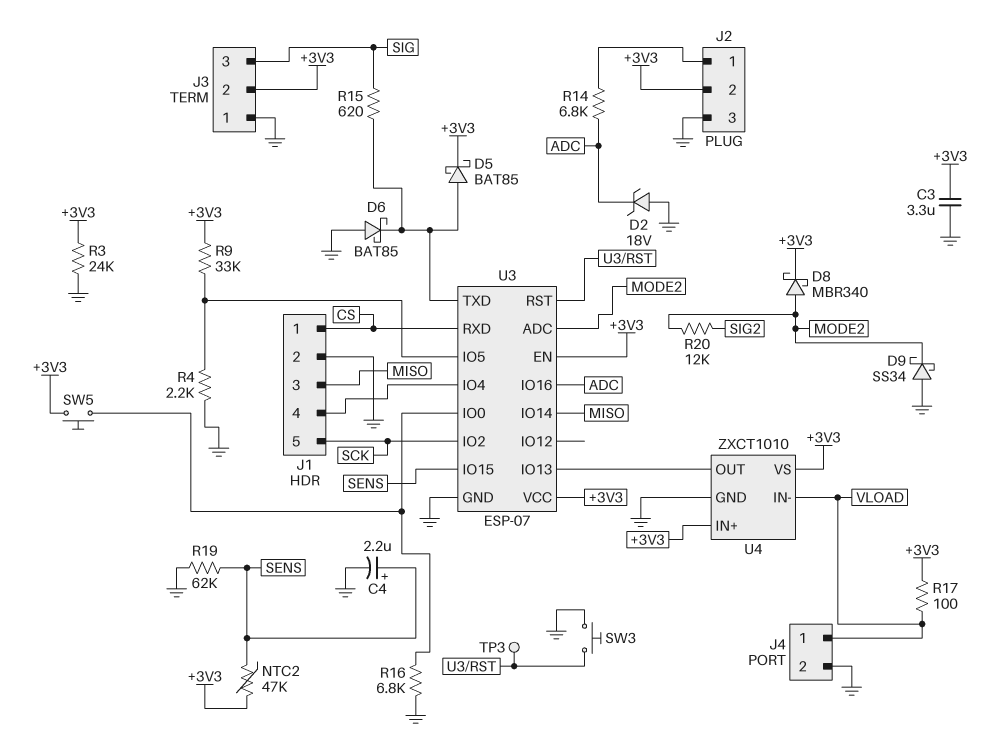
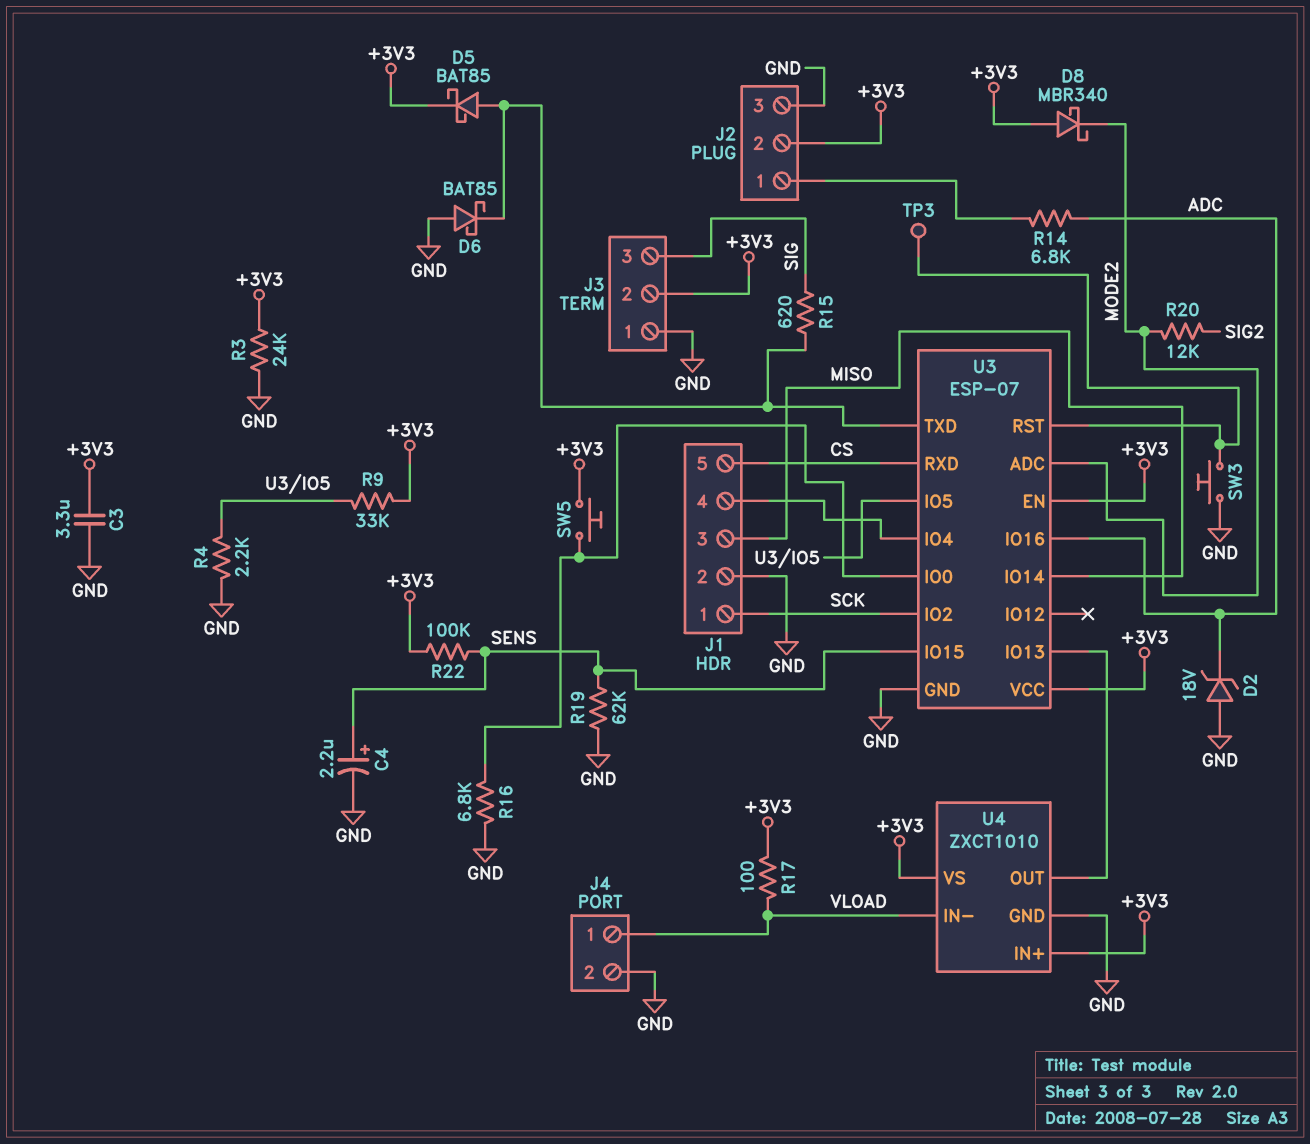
D8: schottky MBR340 (A MODE2, K +3V3) -> schottky MBR340 (A +3V3, K MODE2)
D9: schottky SS34 (A GND, K MODE2) -> none
J1 pin 1: CS -> SCK
J1 pin 5: SCK -> CS
NTC2: 47k (+3V3, SENS) -> none
R22: none -> 100k (+3V3, SENS)

